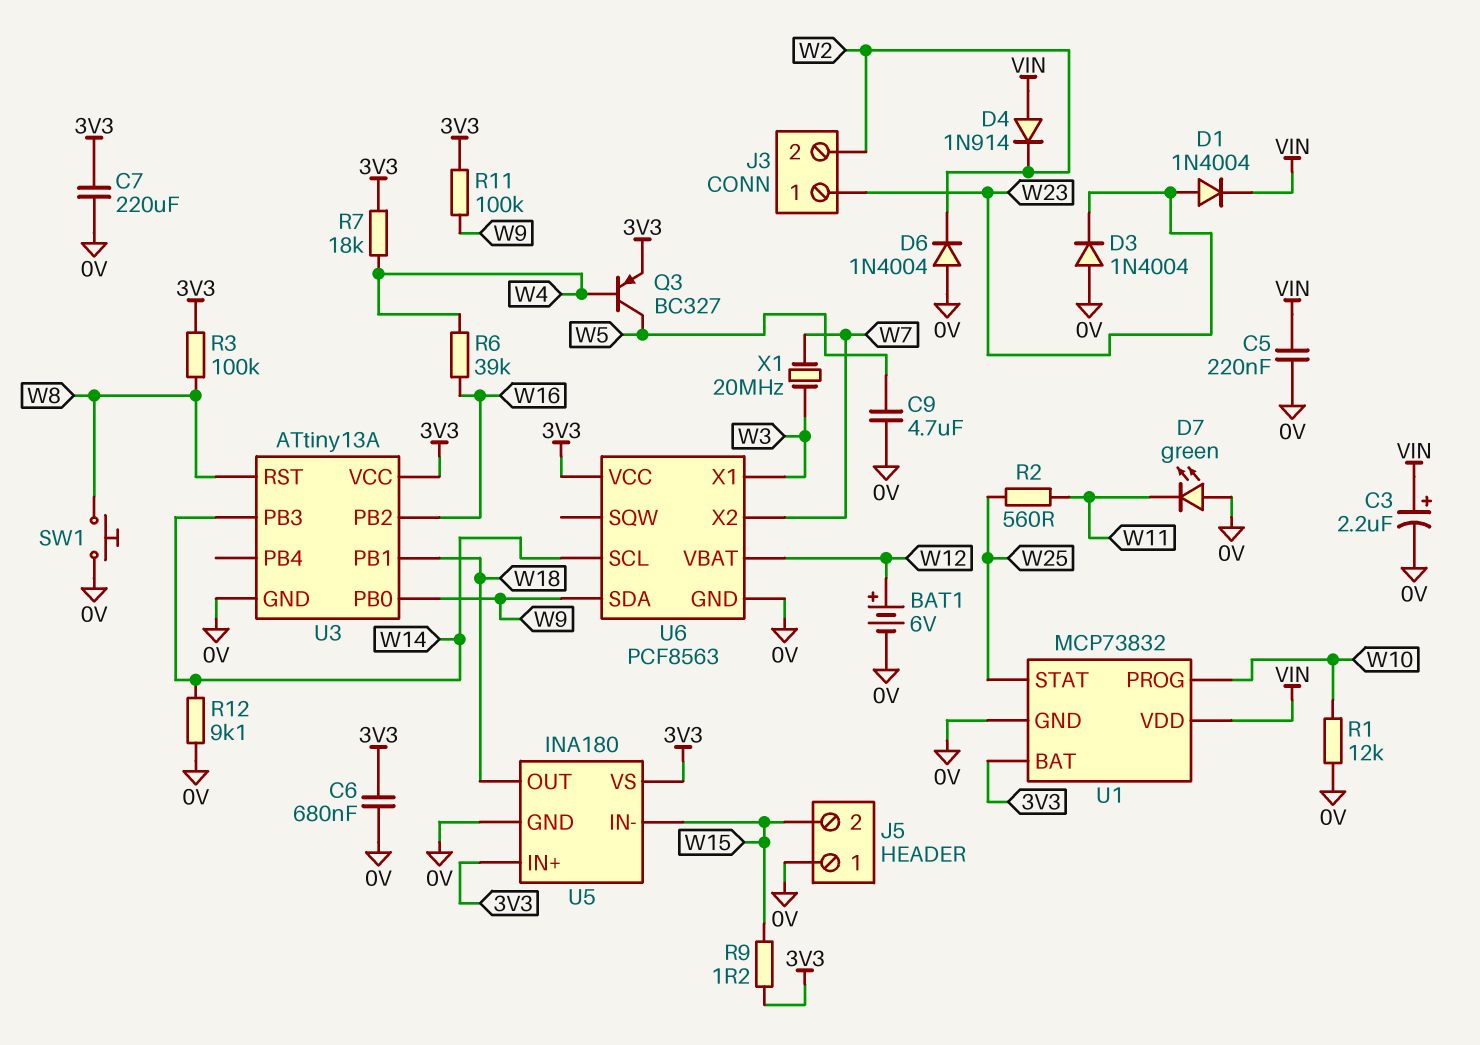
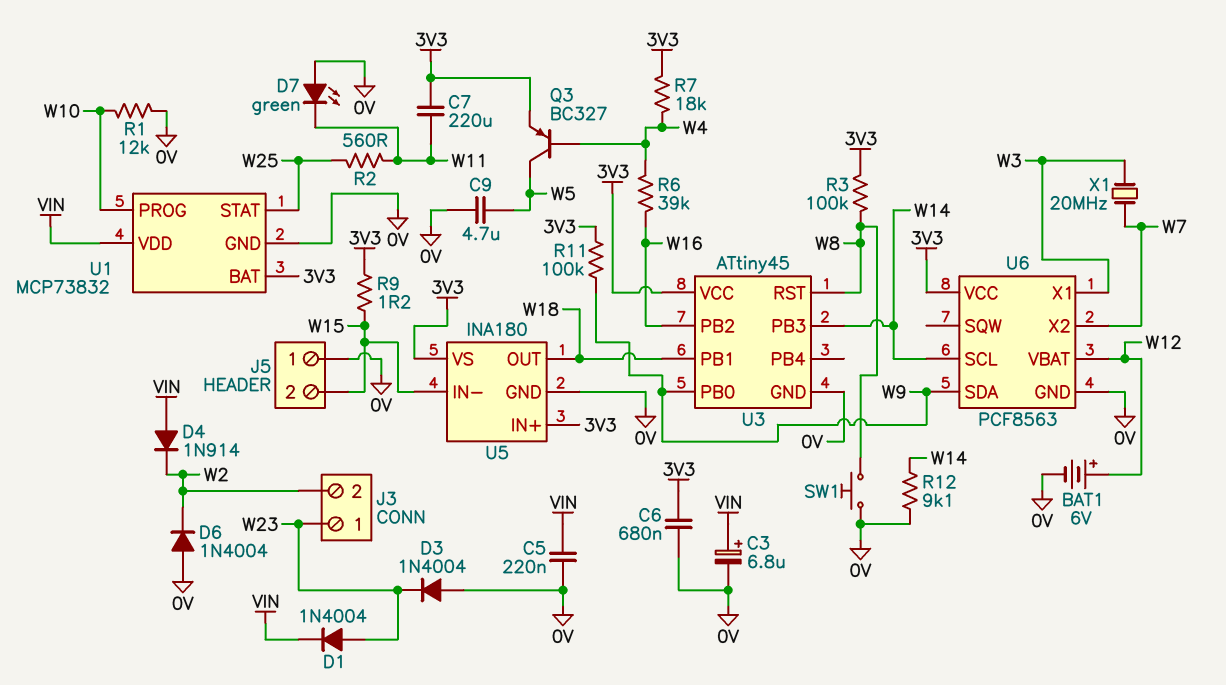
C3: 2.2uF (plus VIN, minus 0V) -> 6.8uF (plus VIN, minus 0V)
C7: 220uF (0V, 3V3) -> 220uF (3V3, W11)
U3: ATtiny13A -> ATtiny45

